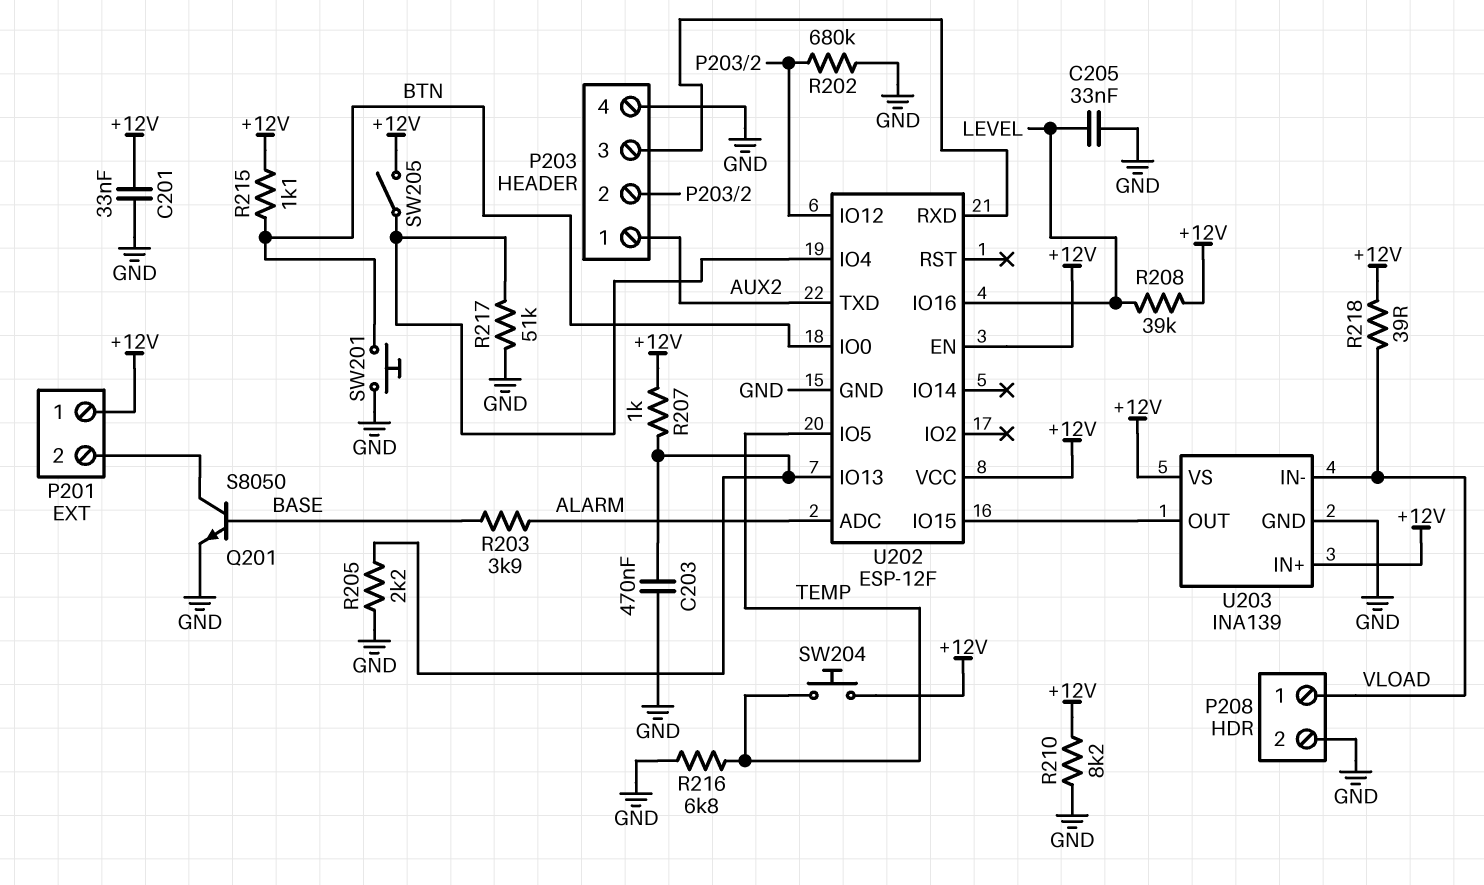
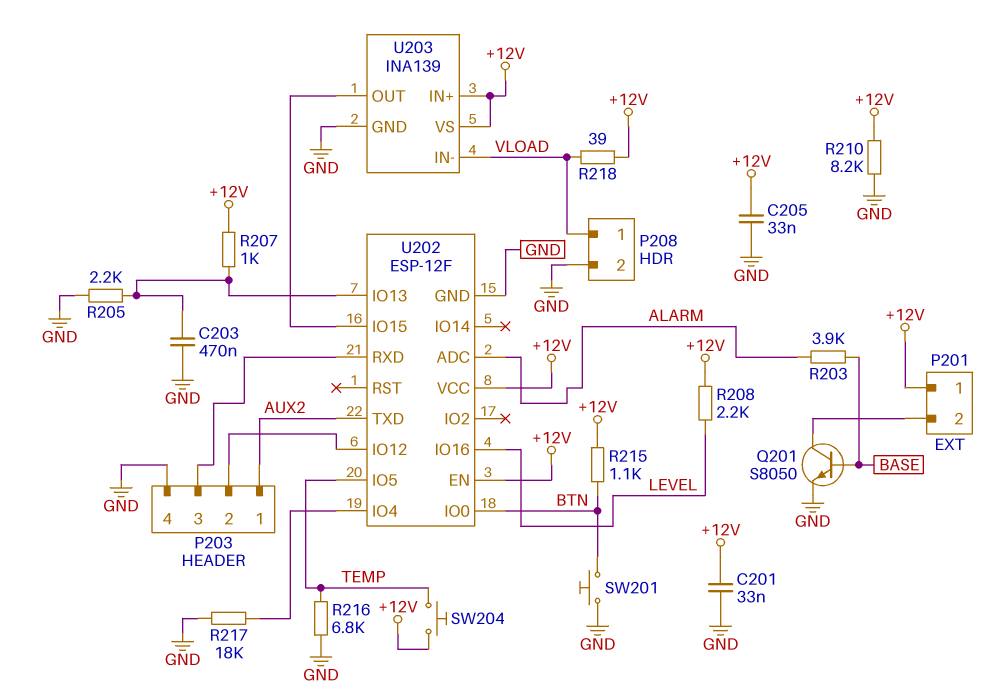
C205: 33nF (GND, LEVEL) -> 33nF (+12V, GND)
R202: 680k (GND, P203/2) -> none
R208: 39k (+12V, LEVEL) -> 2.2k (+12V, LEVEL)
R217: 51k (GND, U202/IO4) -> 18k (GND, U202/IO4)
SW205: switch (+12V, U202/IO4) -> none

